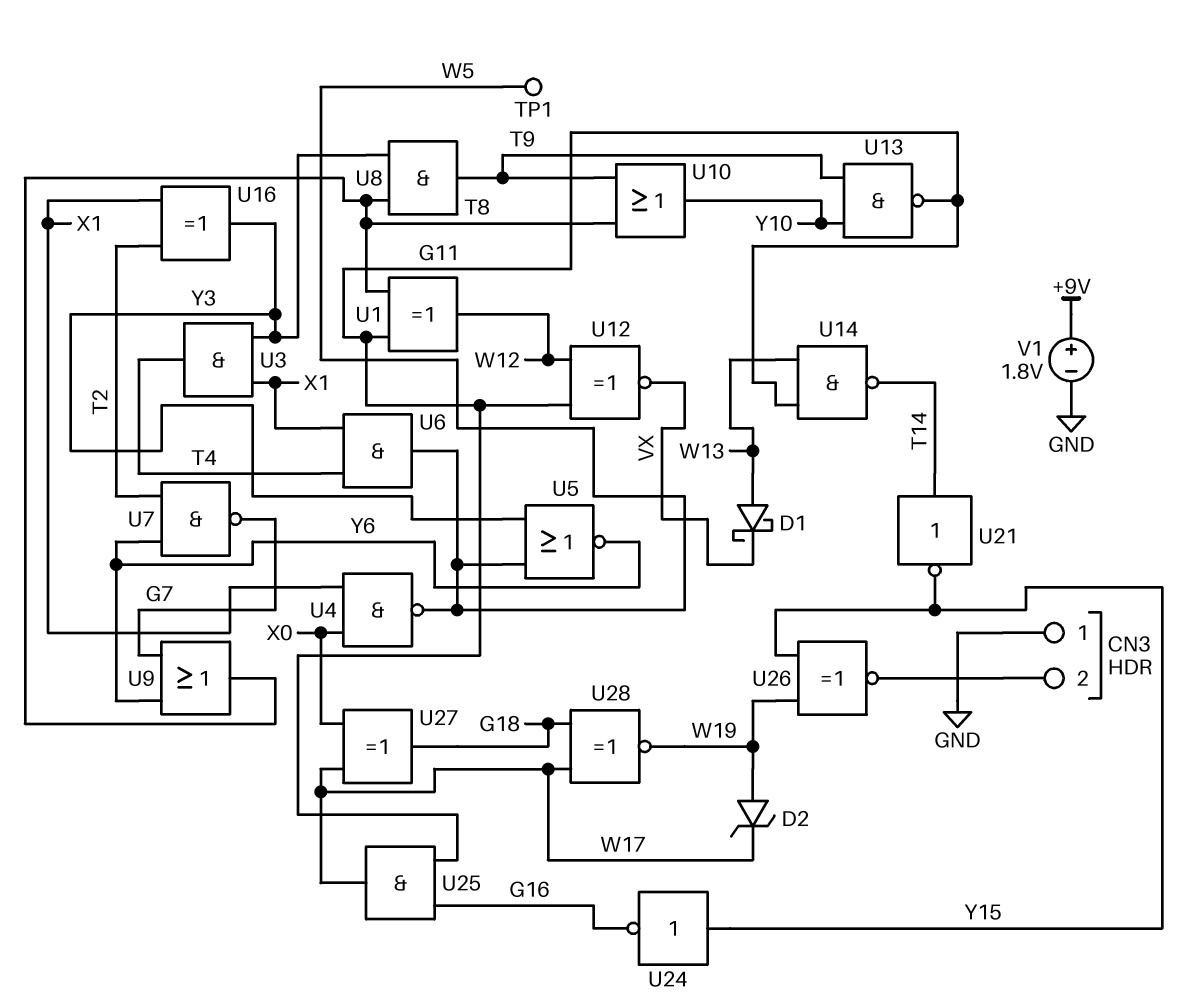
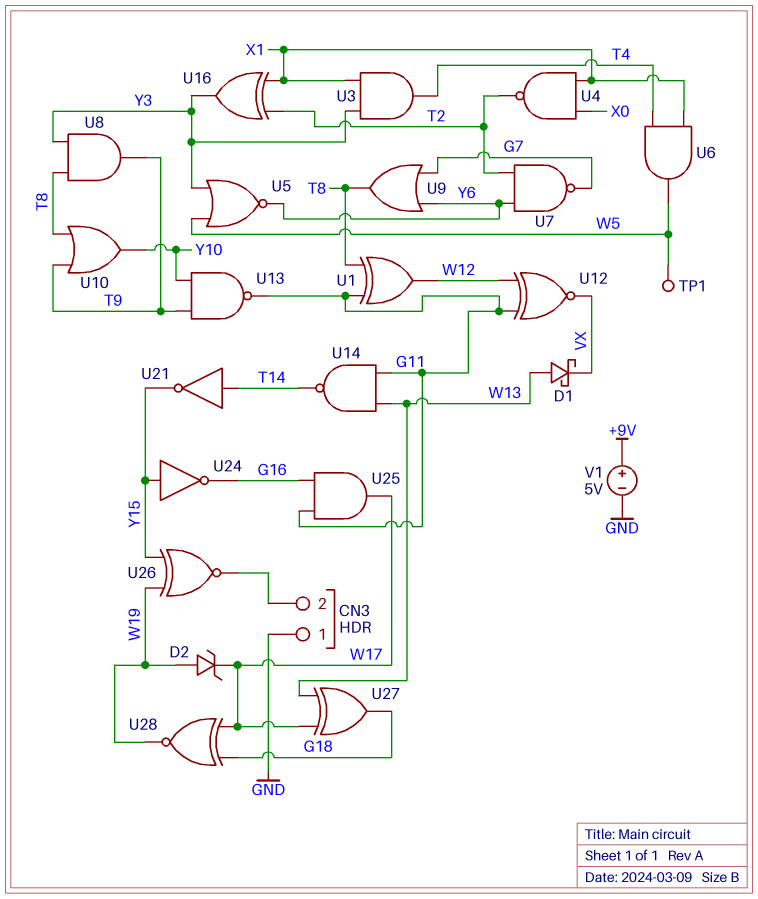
U4: NAND (in X0, in X1, out W5) -> NAND (in X0, in X1, out T2)
U27: XOR (in W17, in X0, out G18) -> XOR (in W13, in W17, out G18)
V1: 1.8V (plus +9V, minus GND) -> 5V (plus +9V, minus GND)

